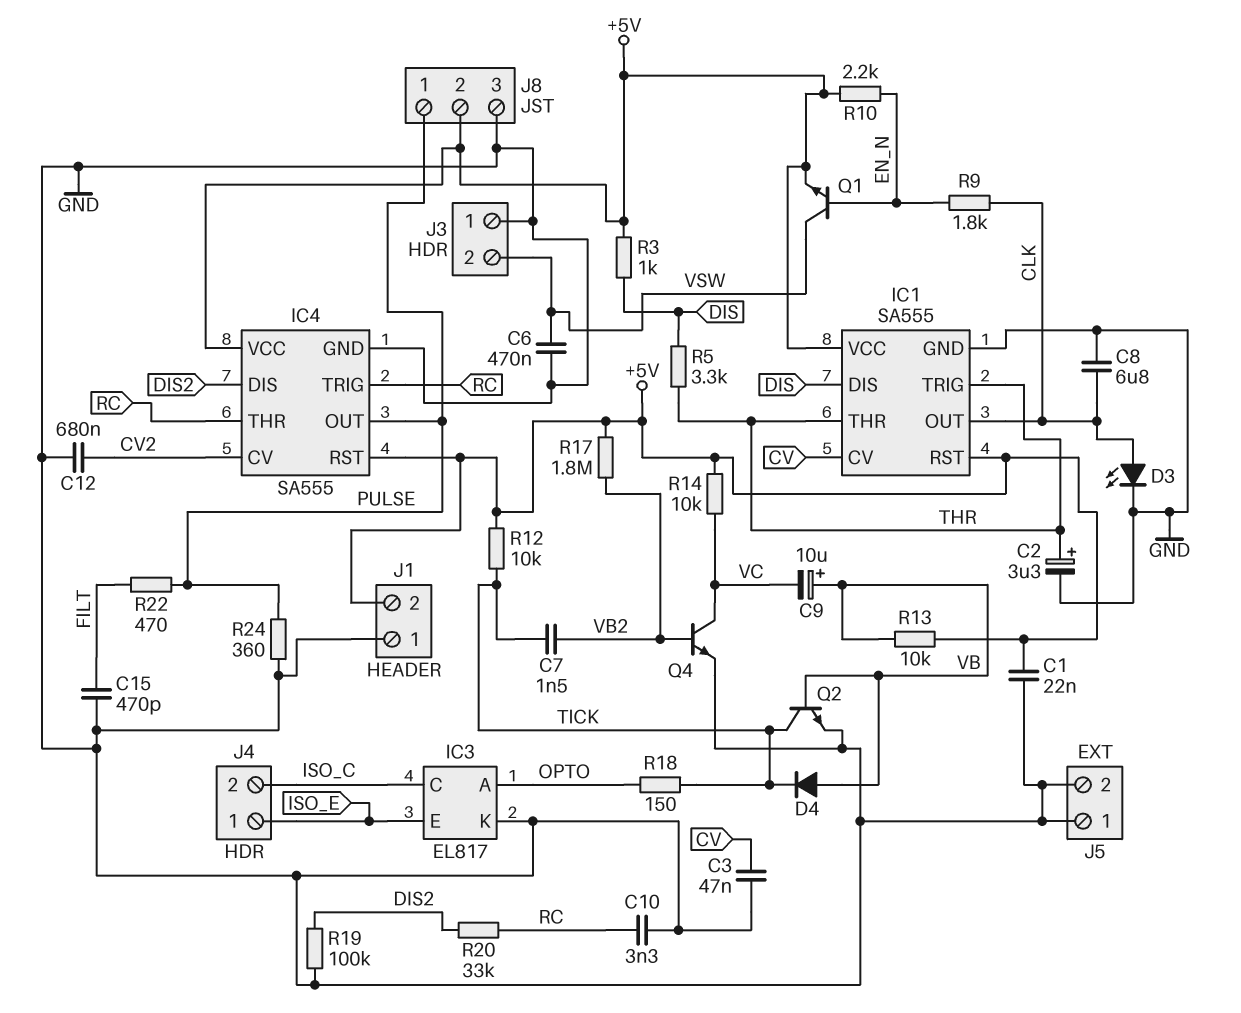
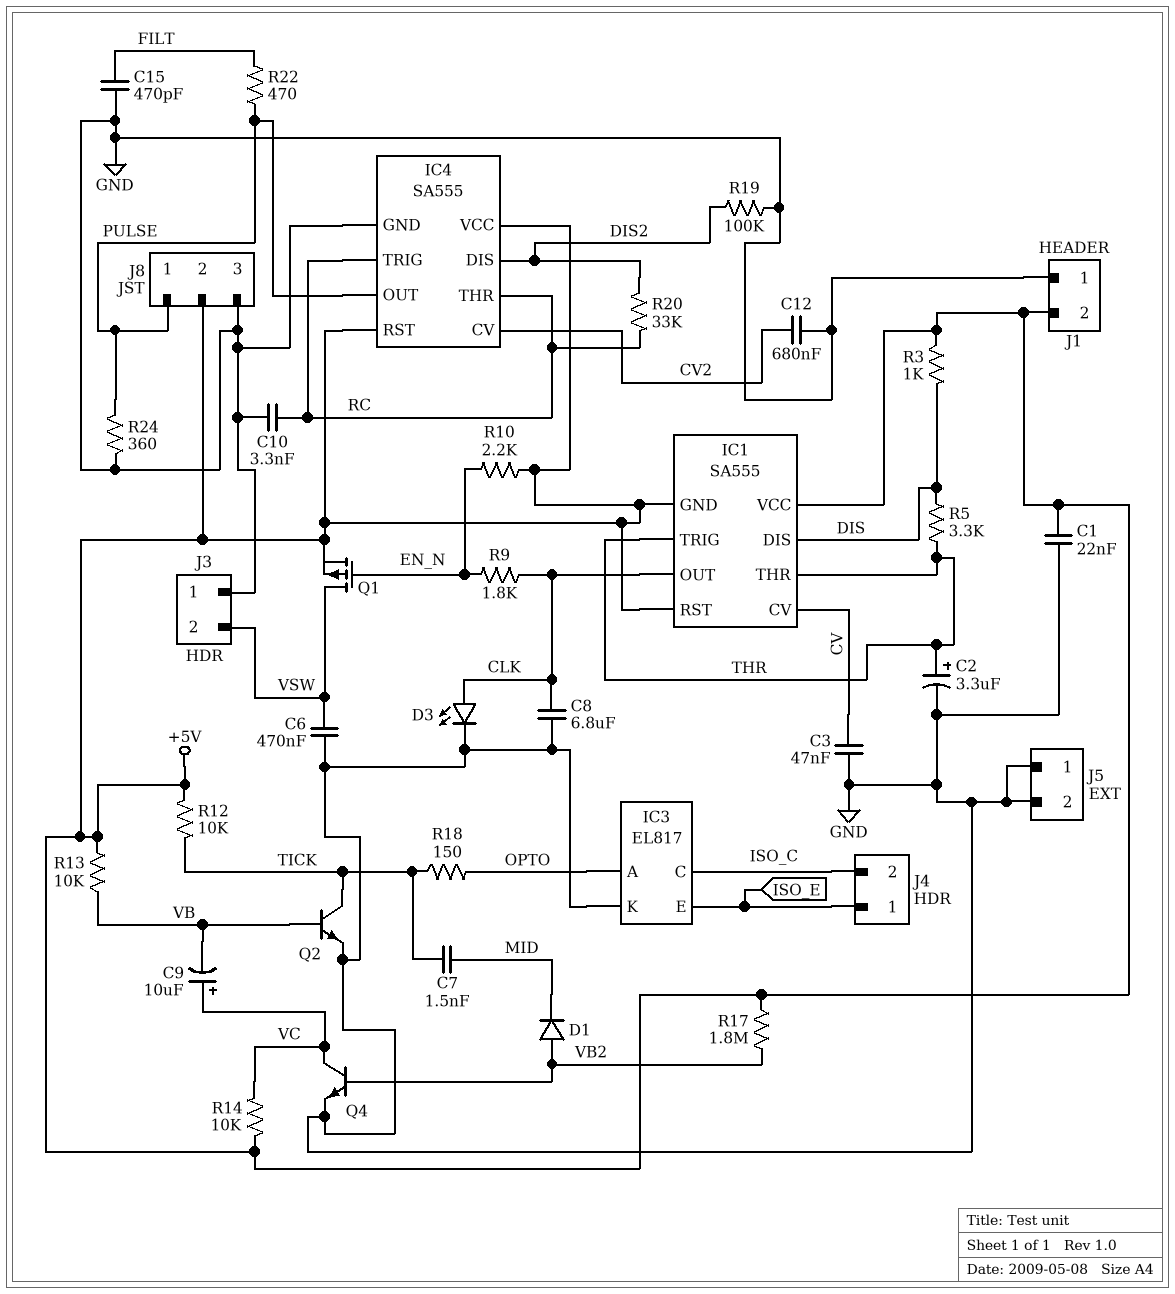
C7: 1.5nF (TICK, VB2) -> 1.5nF (MID, TICK)
C9: 10uF (plus VB, minus VC) -> 10uF (plus VC, minus VB)
D1: none -> diode (A VB2, K MID)
D4: diode (A VB, K TICK) -> none
IC1 pin GND: GND -> +5V
Q1: NPN (B EN_N, C VSW, E +5V) -> PMOS (G EN_N, D VSW, S +5V)

